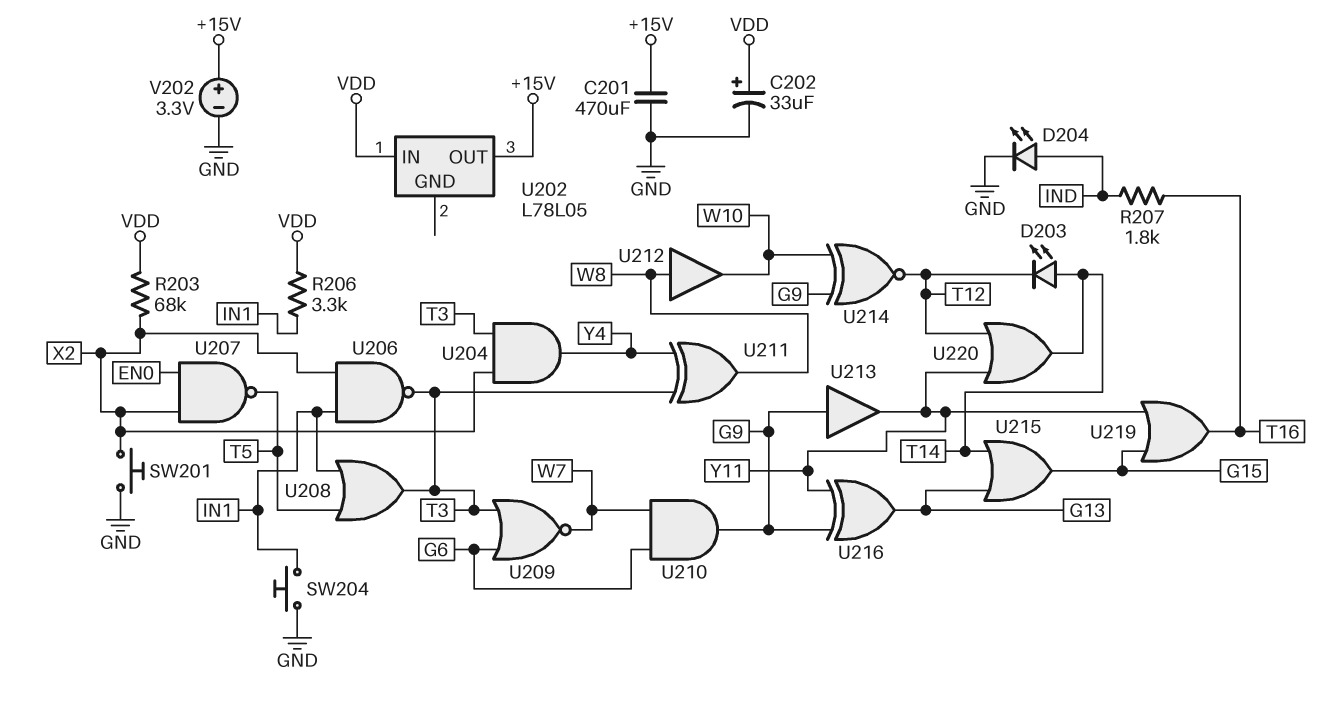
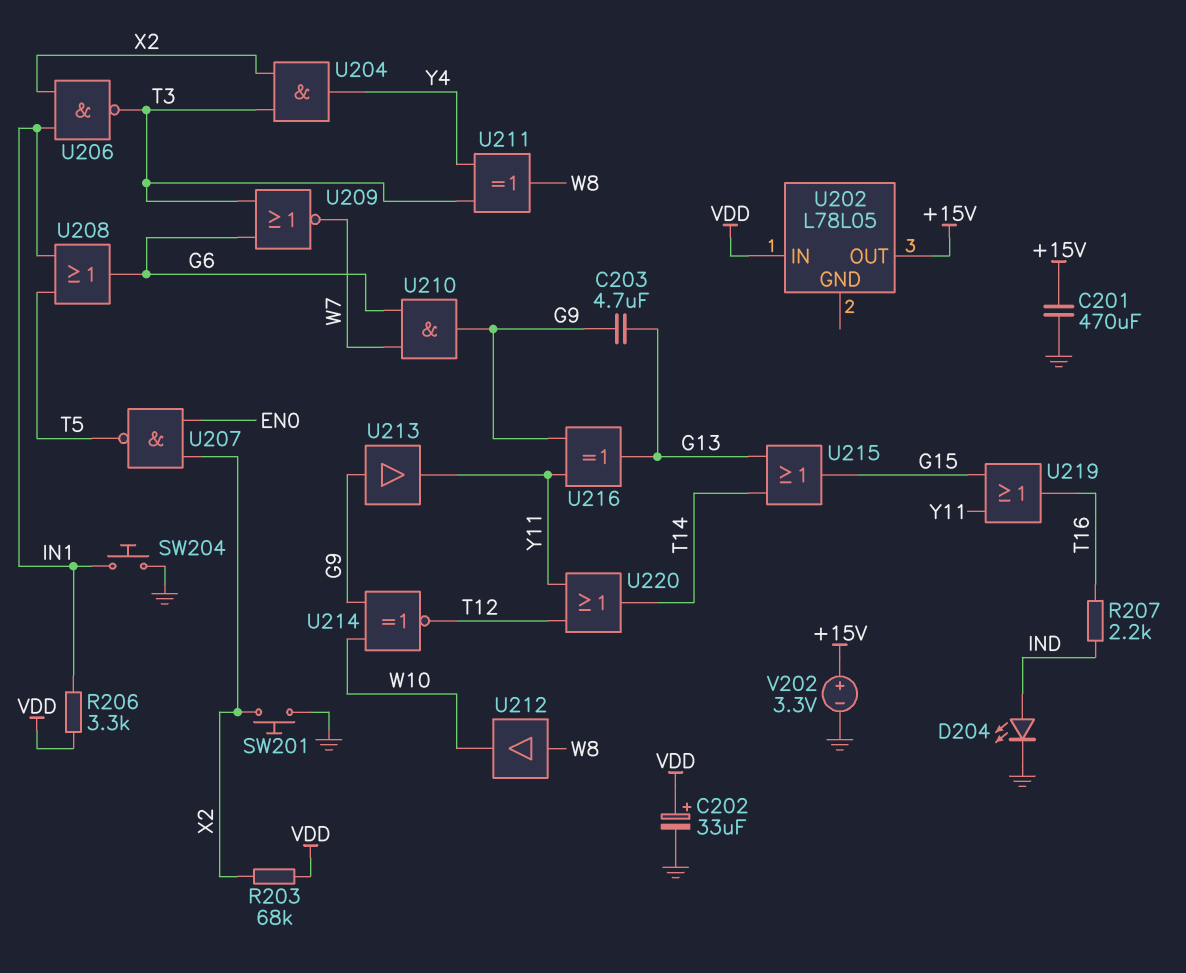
C203: none -> 4.7uF (G9, G13)
D203: LED (A T14, K T12) -> none
R207: 1.8k (IND, T16) -> 2.2k (IND, T16)
U208: OR (in IN1, in T5, out T3) -> OR (in IN1, in T5, out G6)

